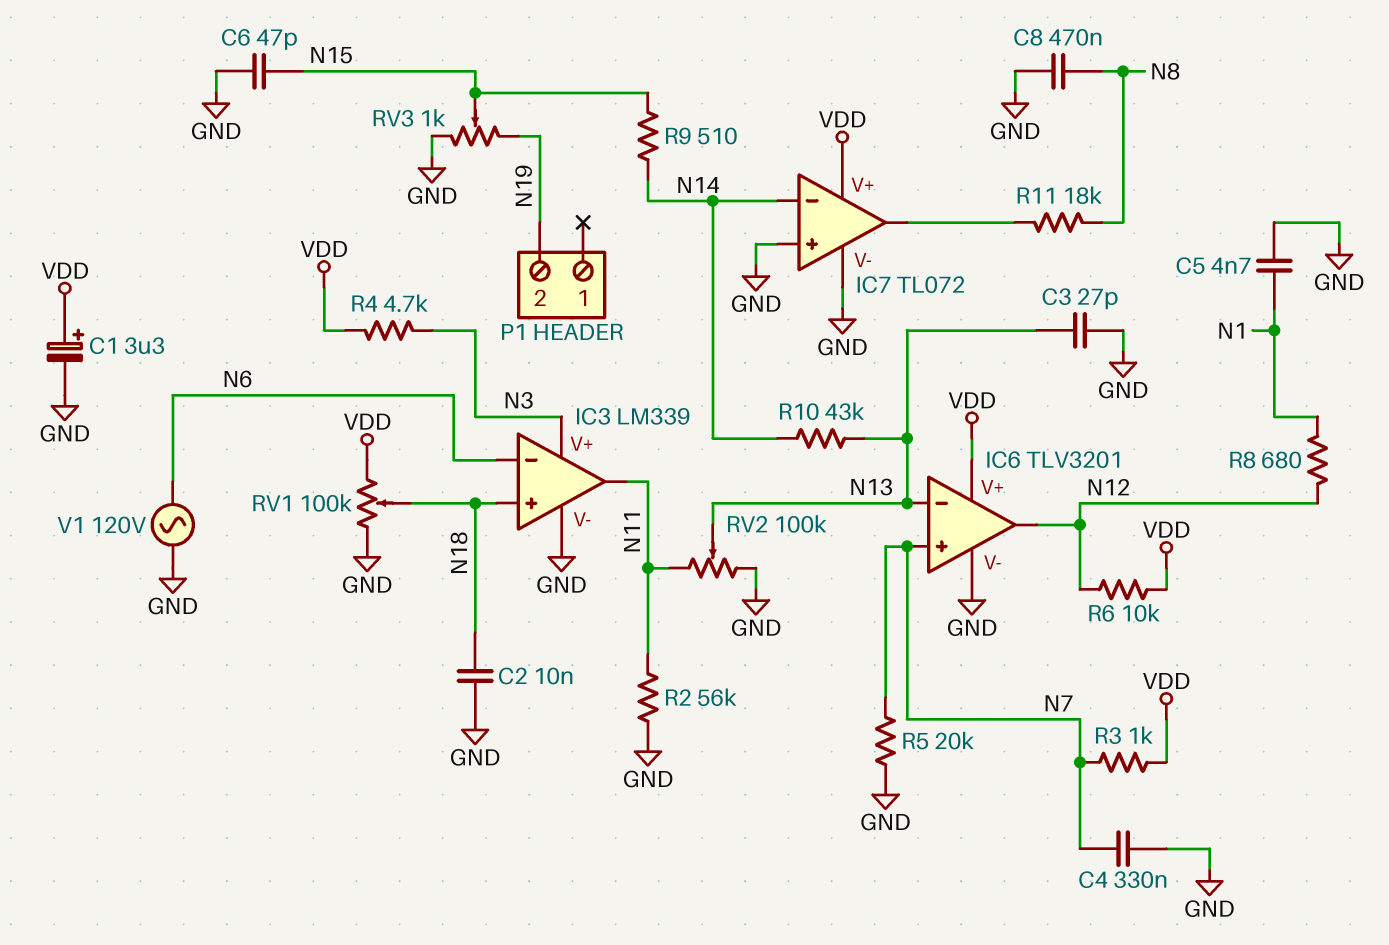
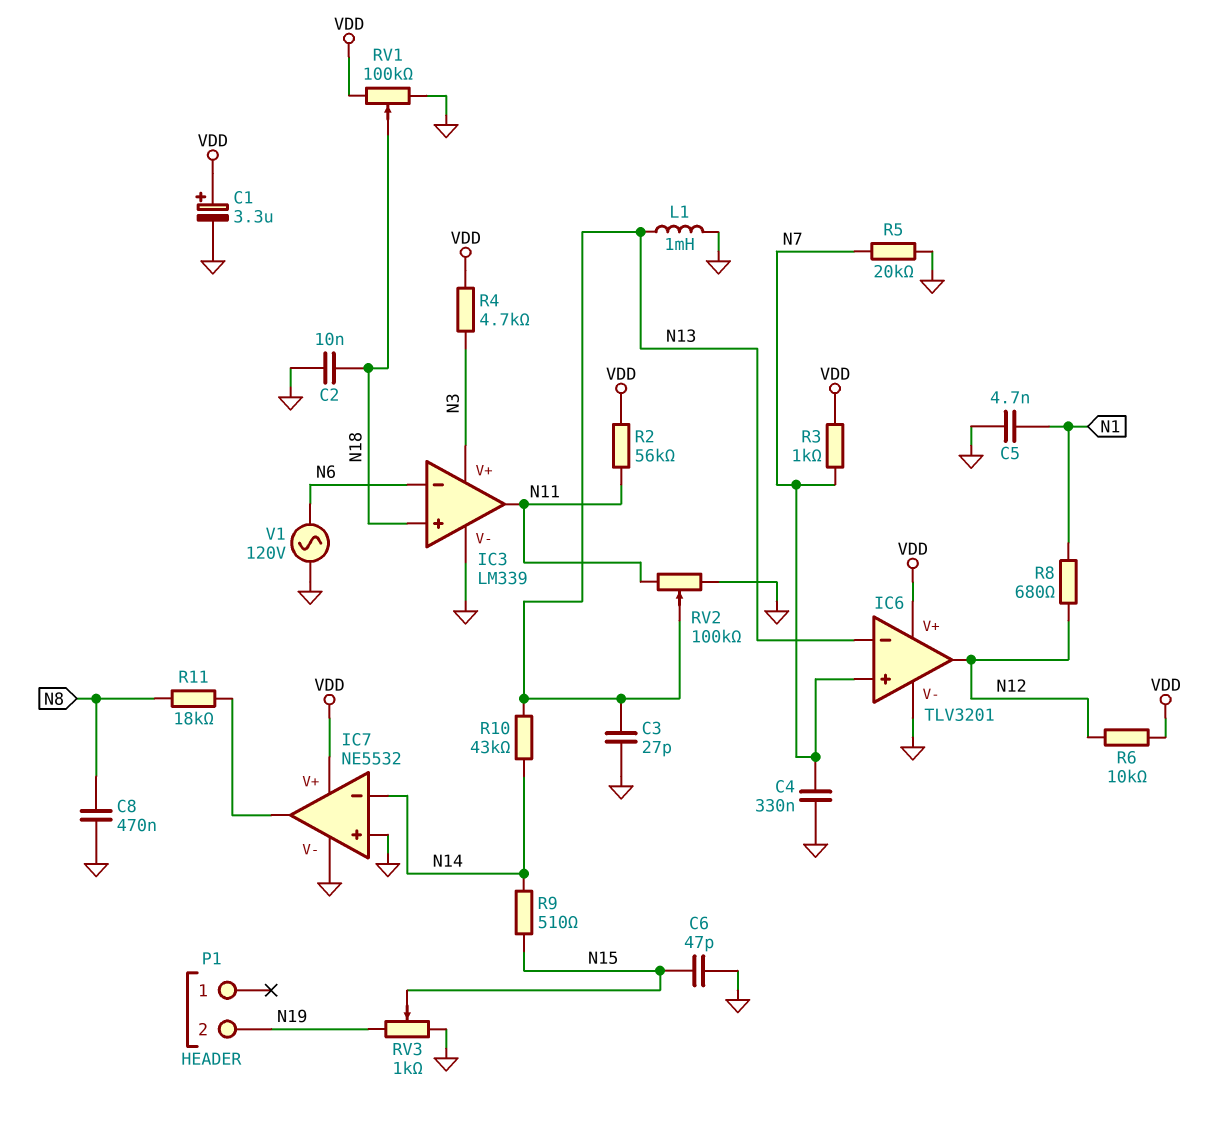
IC7: TL072 -> NE5532
L1: none -> 1mH (GND, N13)
R2: 56k (GND, N11) -> 56k (N11, VDD)

